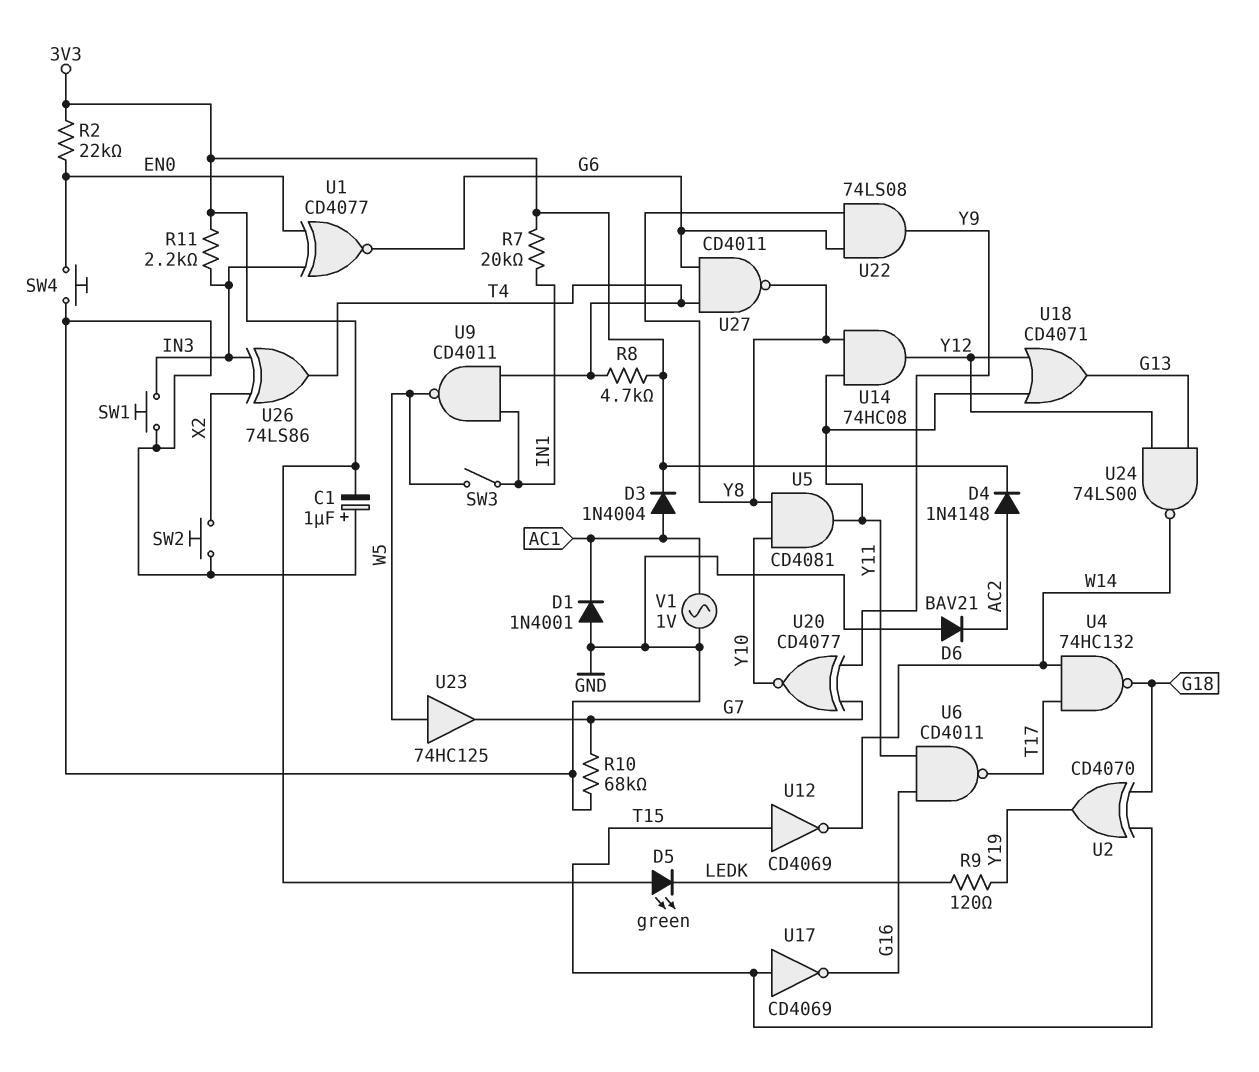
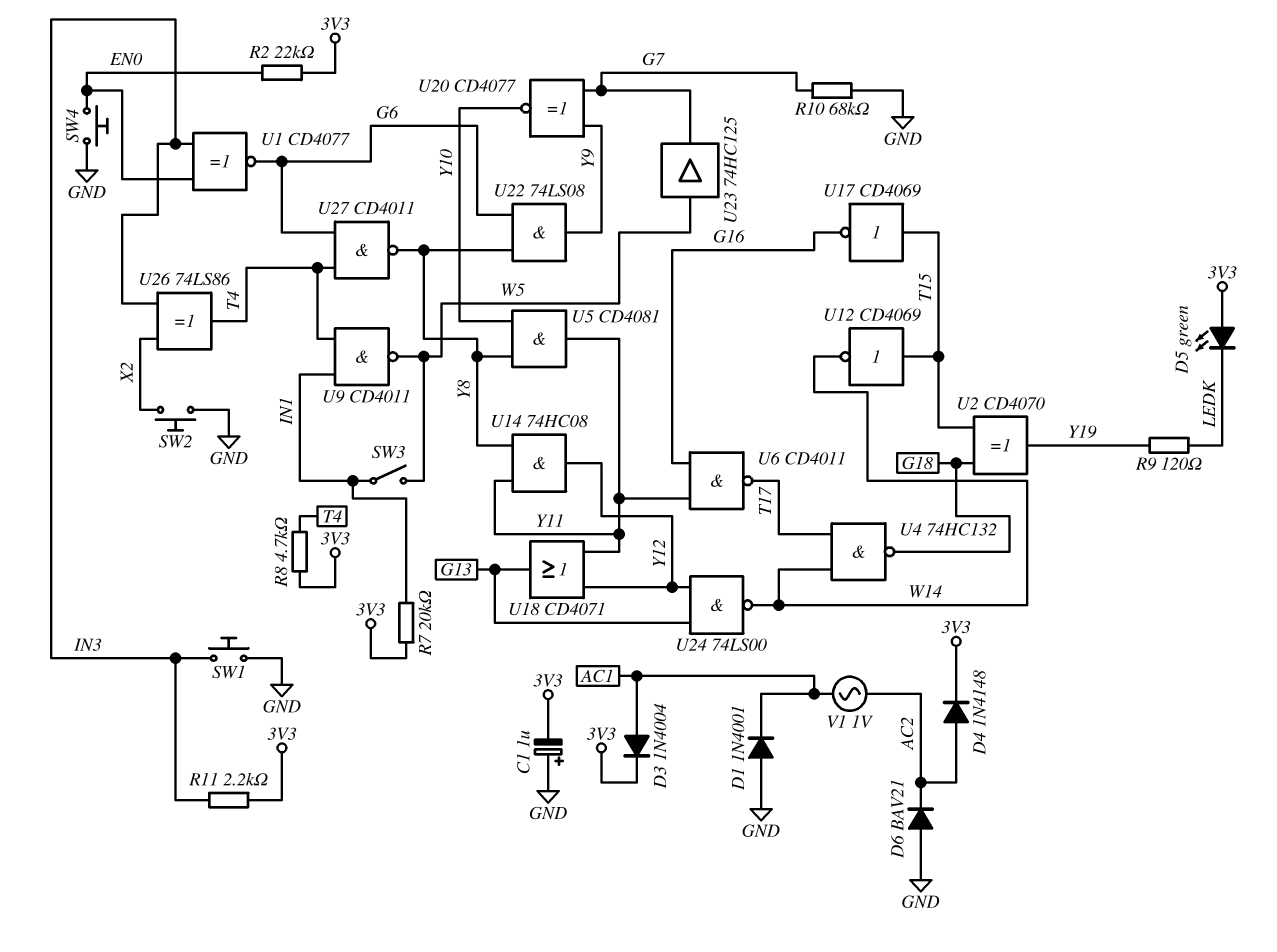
V1: AC 1V (AC1, GND) -> AC 1V (AC1, AC2)

